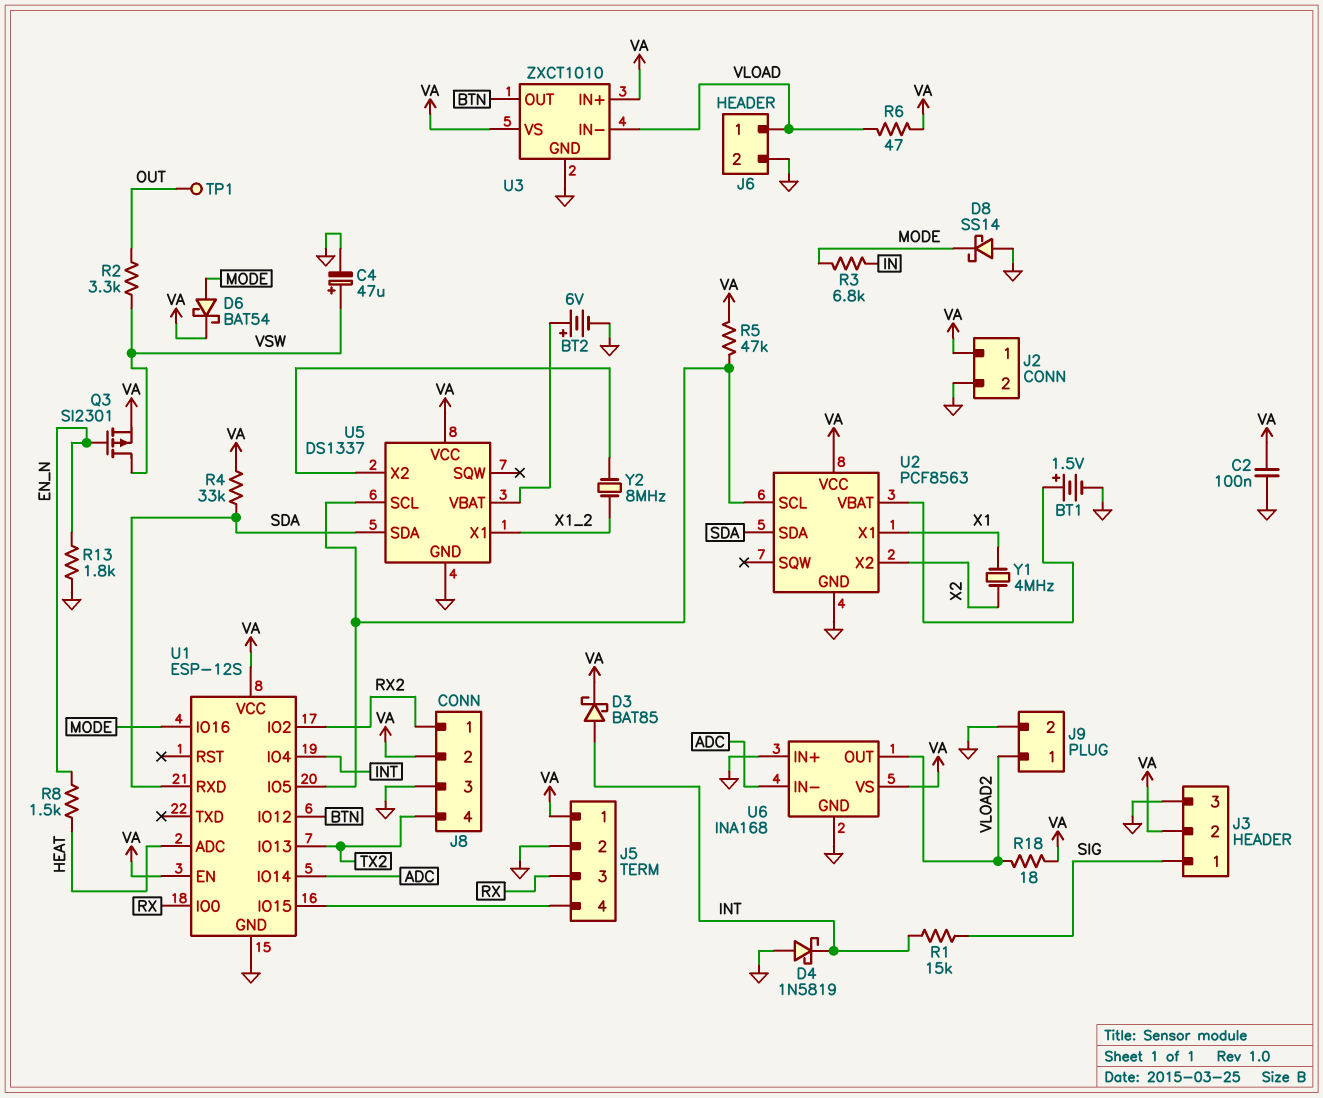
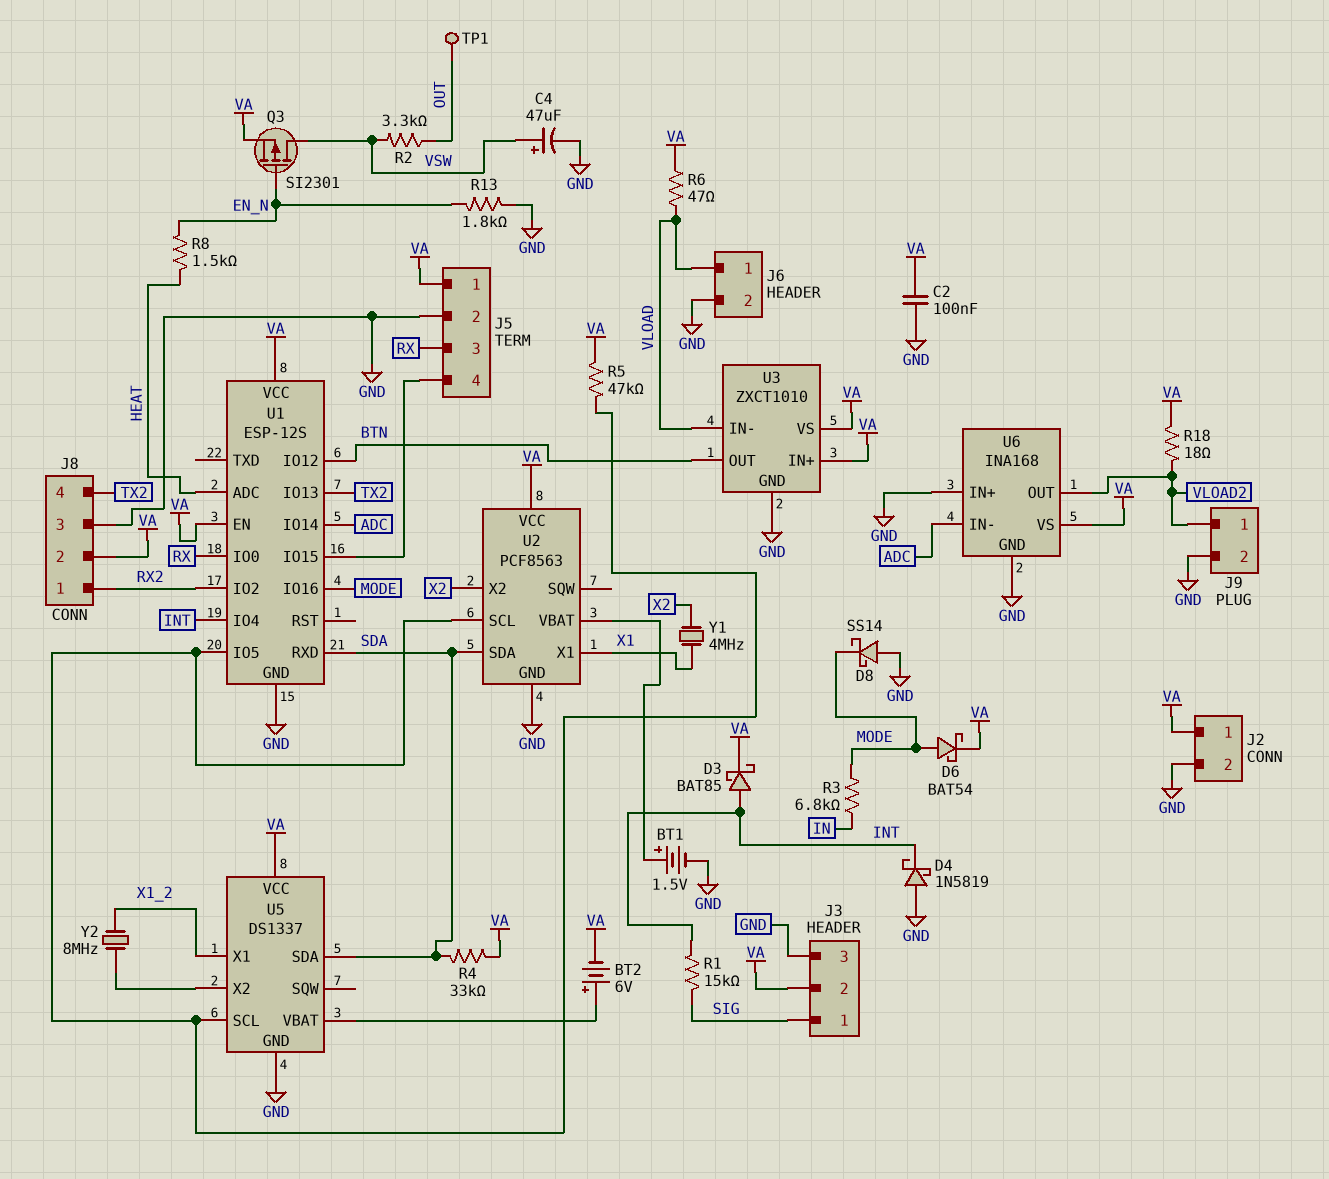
BT2: 6V (plus U5/VBAT, minus GND) -> 6V (plus U5/VBAT, minus VA)

